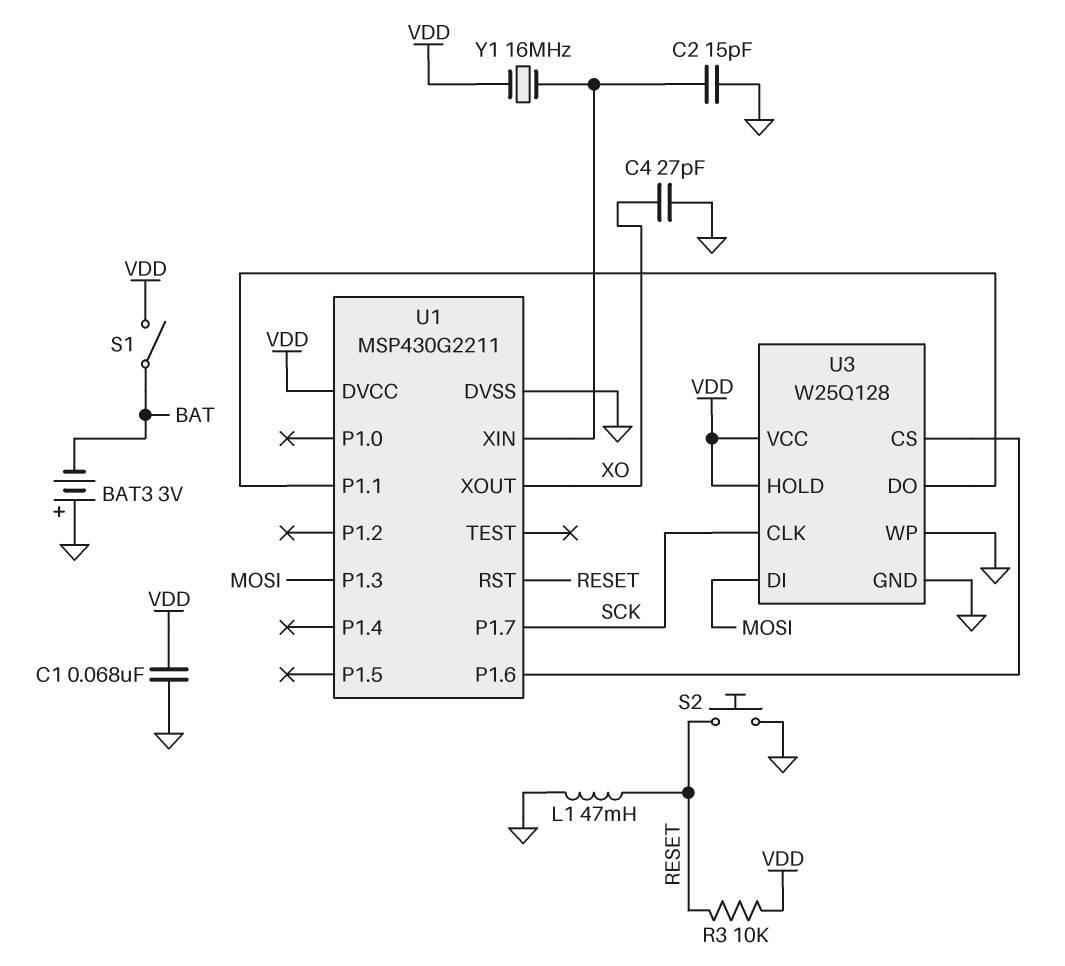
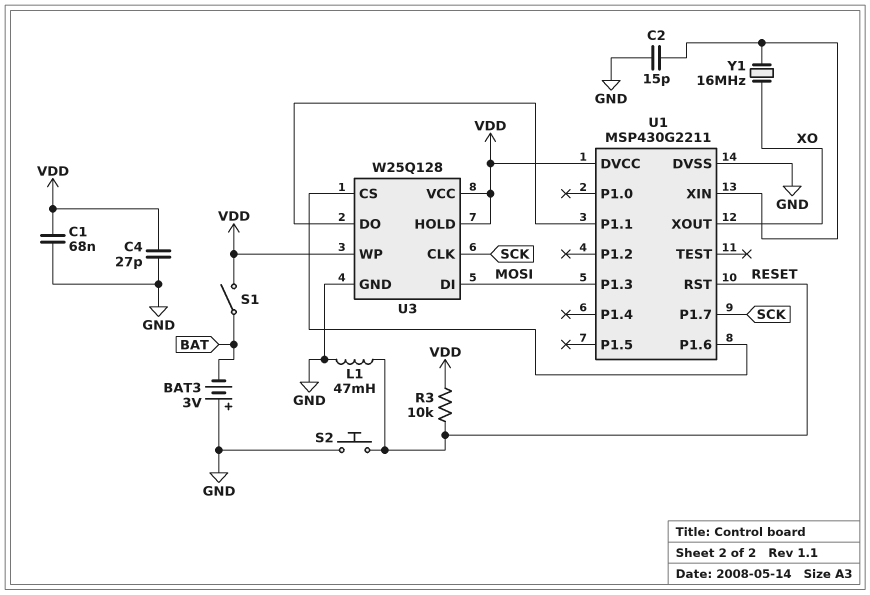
C4: 27pF (GND, XO) -> 27pF (GND, VDD)
U3 pin WP: GND -> VDD
Y1: 16MHz (U1/XIN, VDD) -> 16MHz (U1/XIN, XO)

